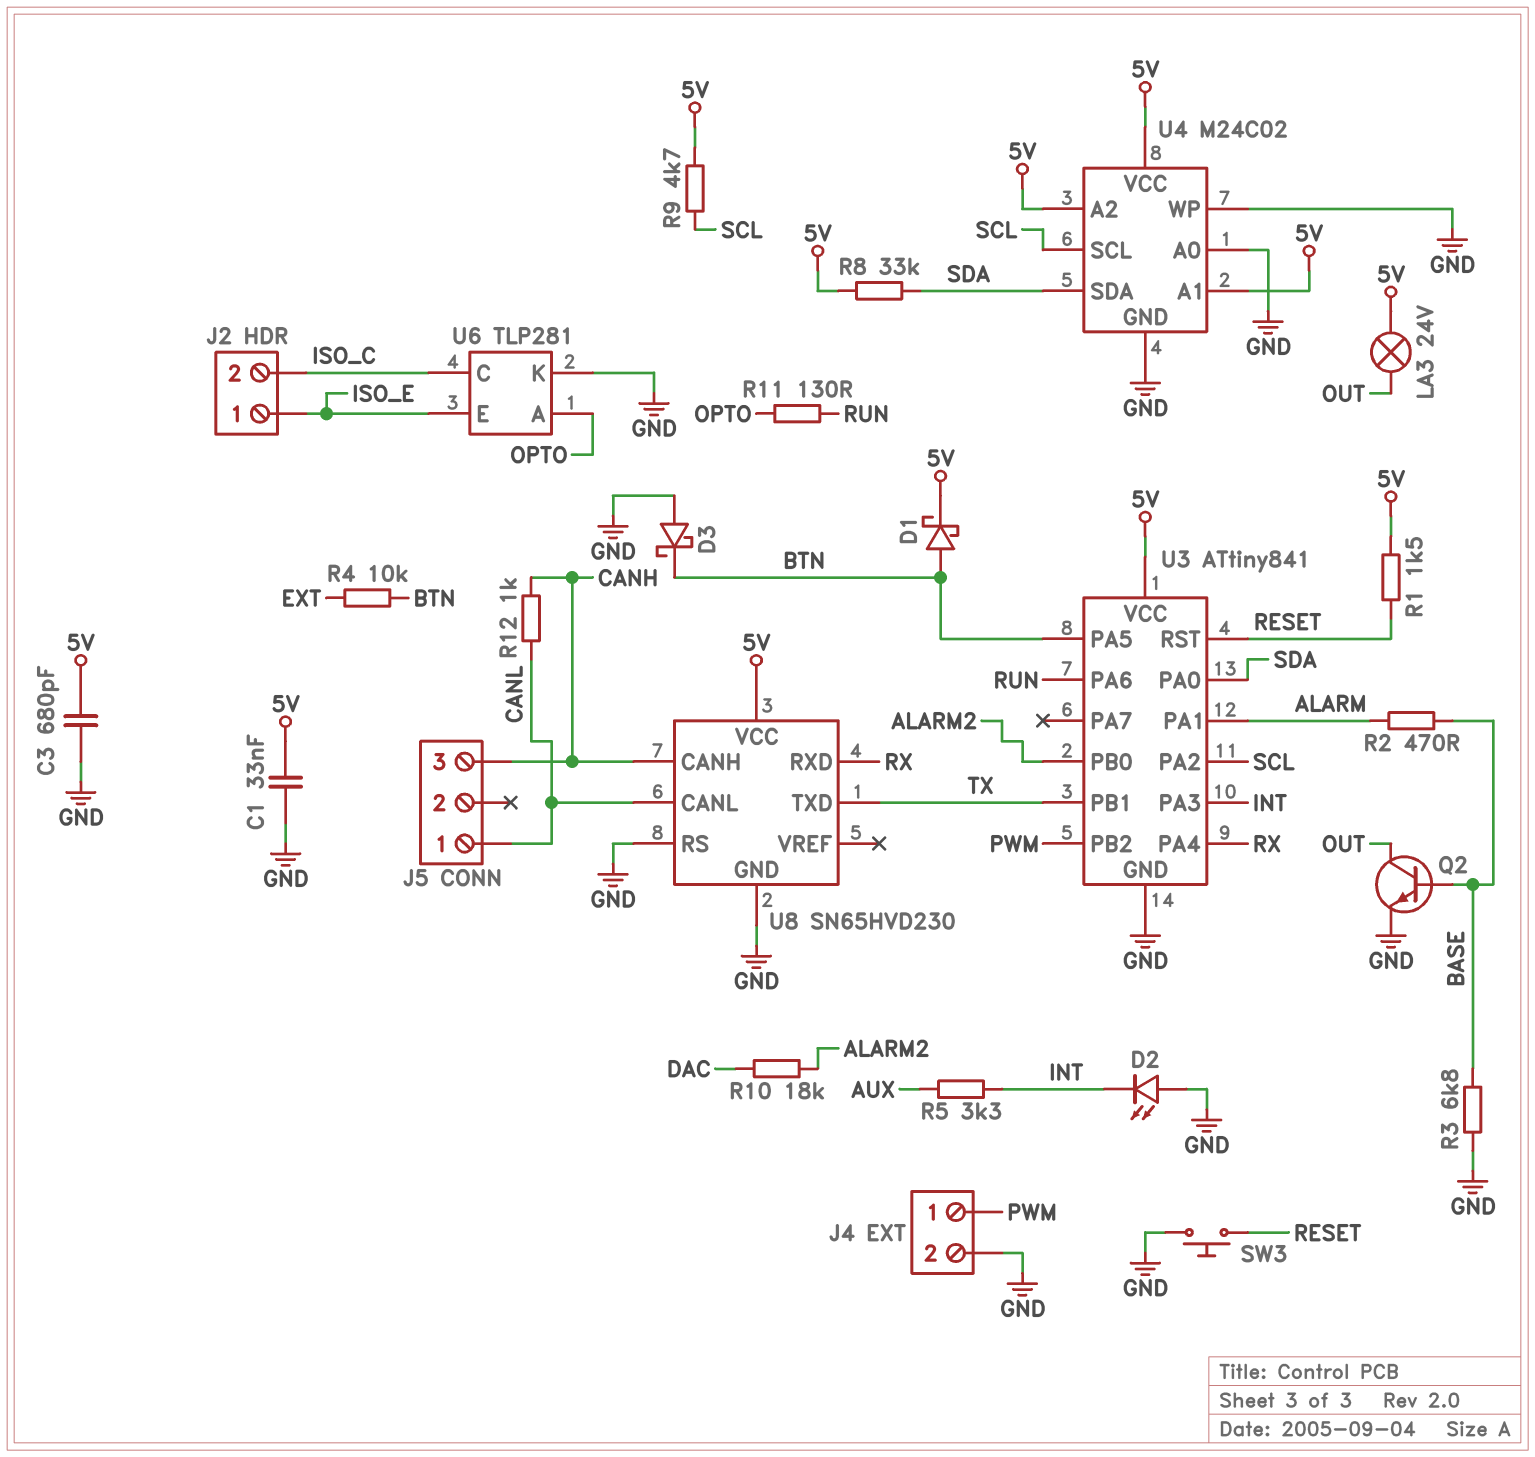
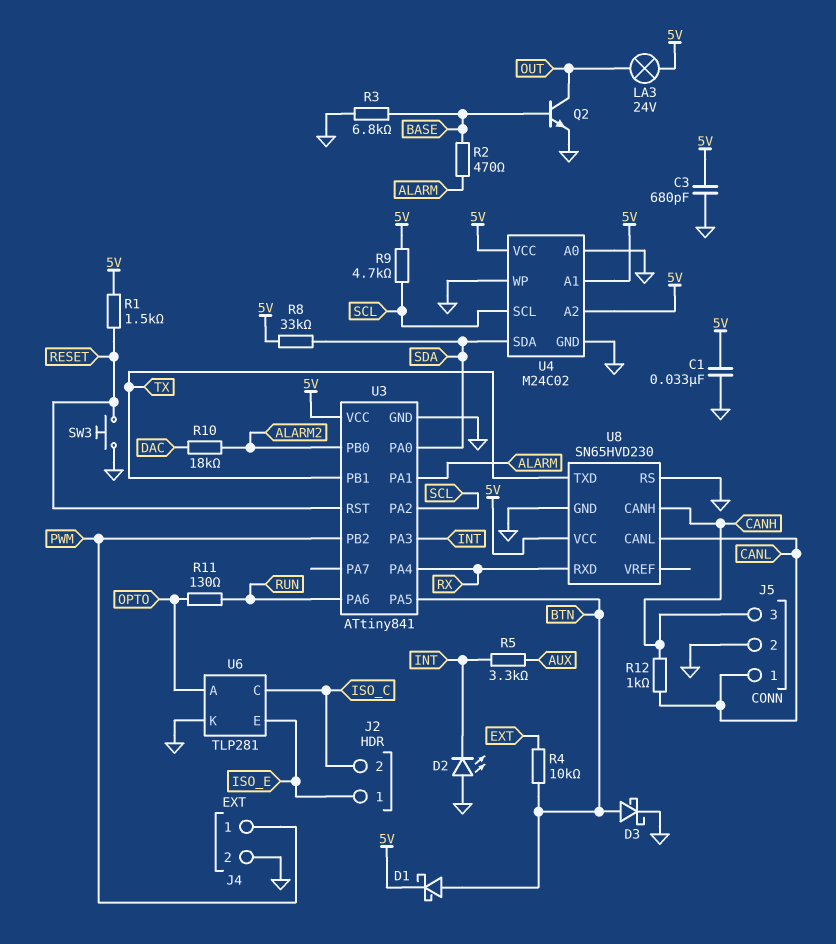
D3: schottky (A GND, K BTN) -> schottky (A BTN, K GND)
J5 pin 2: none -> GND

